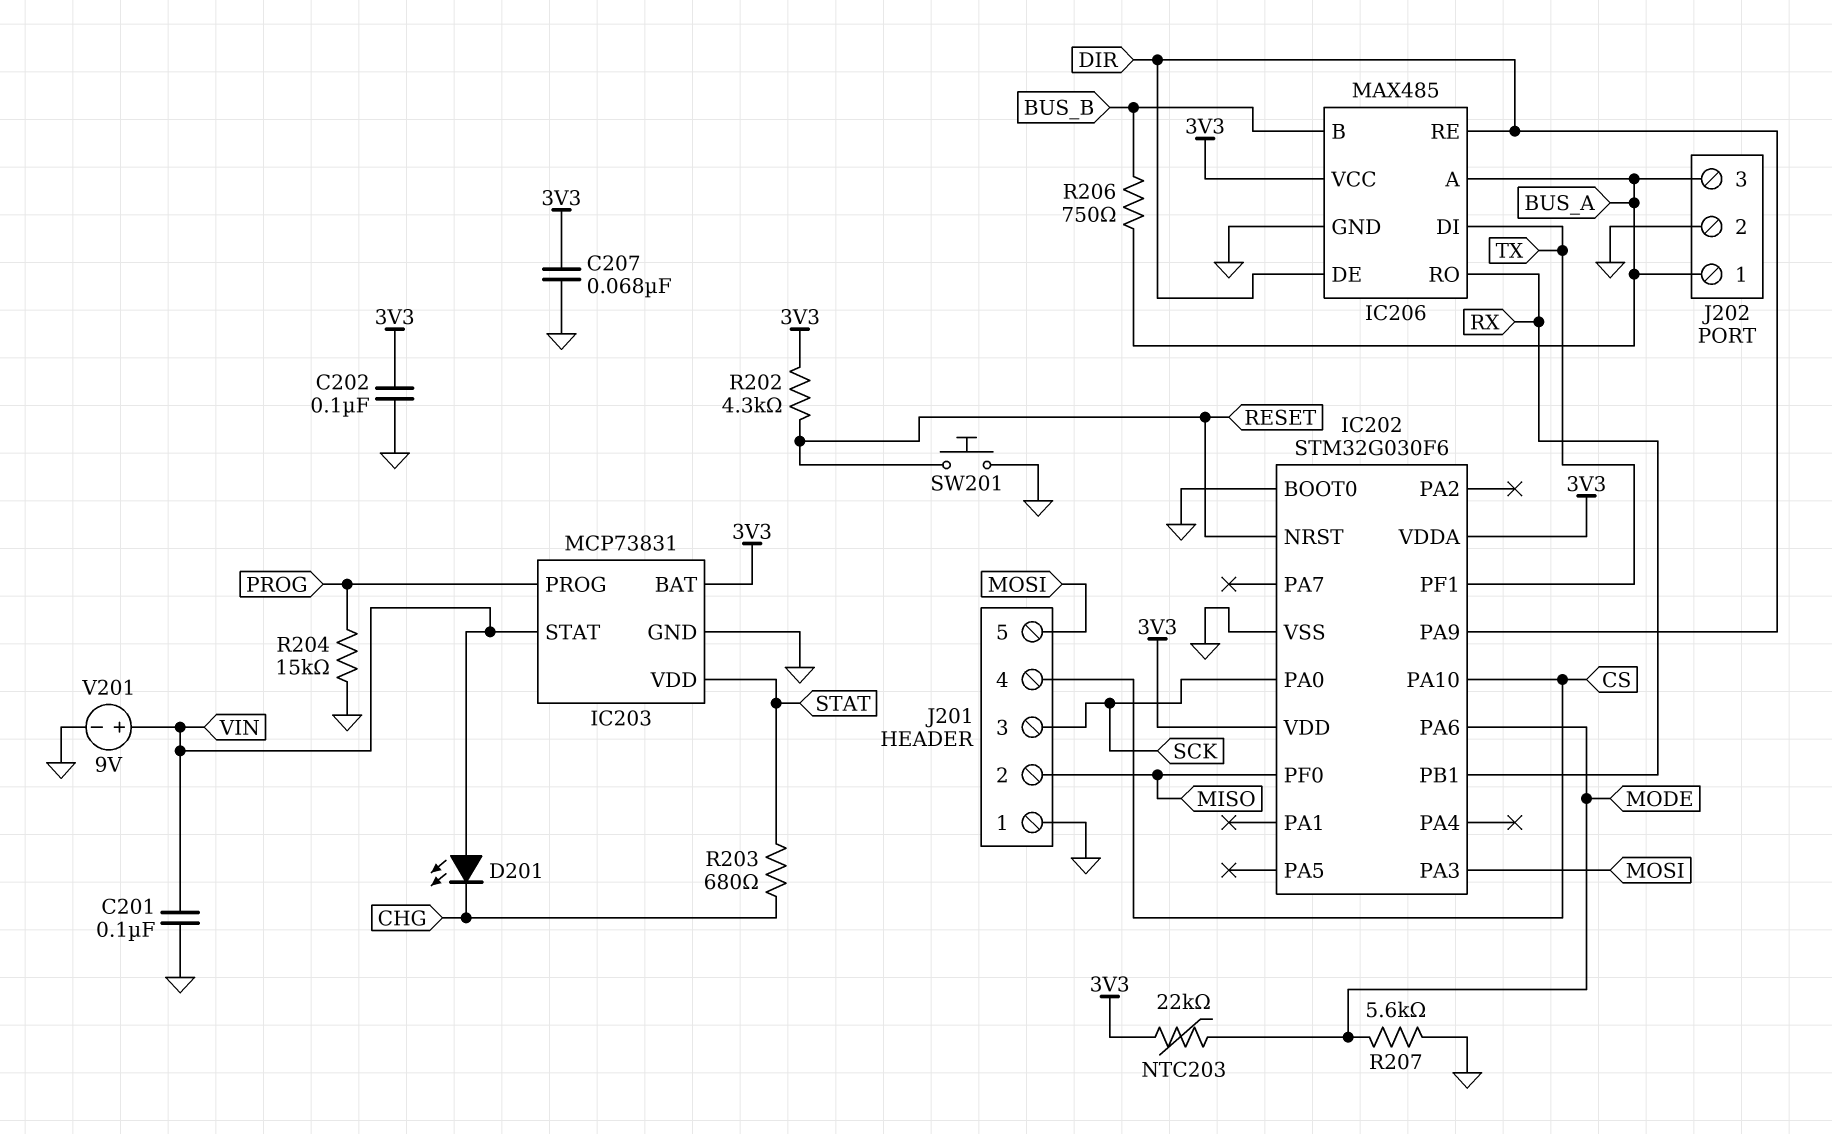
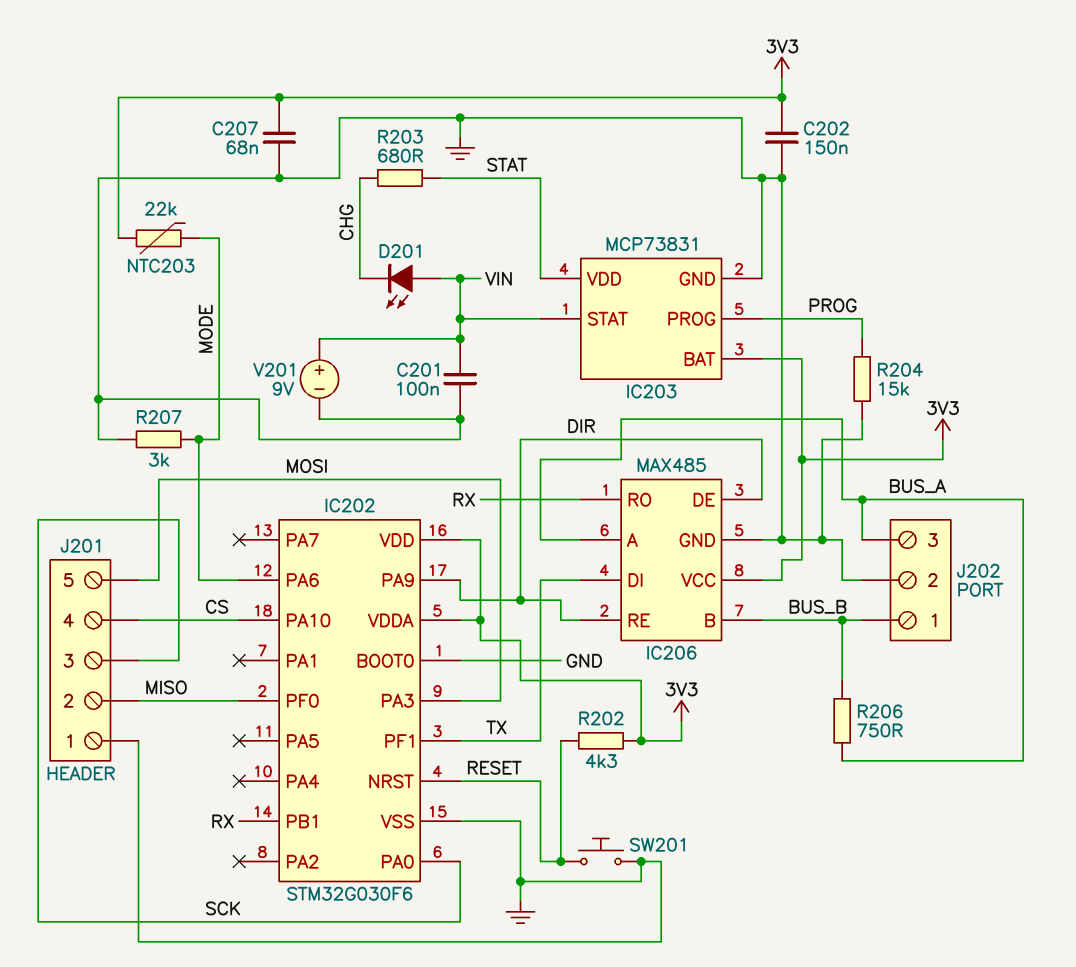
C202: 100nF (3V3, GND) -> 150nF (3V3, GND)
J202 pin 1: BUS_A -> BUS_B
R207: 5.6k (GND, MODE) -> 3k (GND, MODE)

